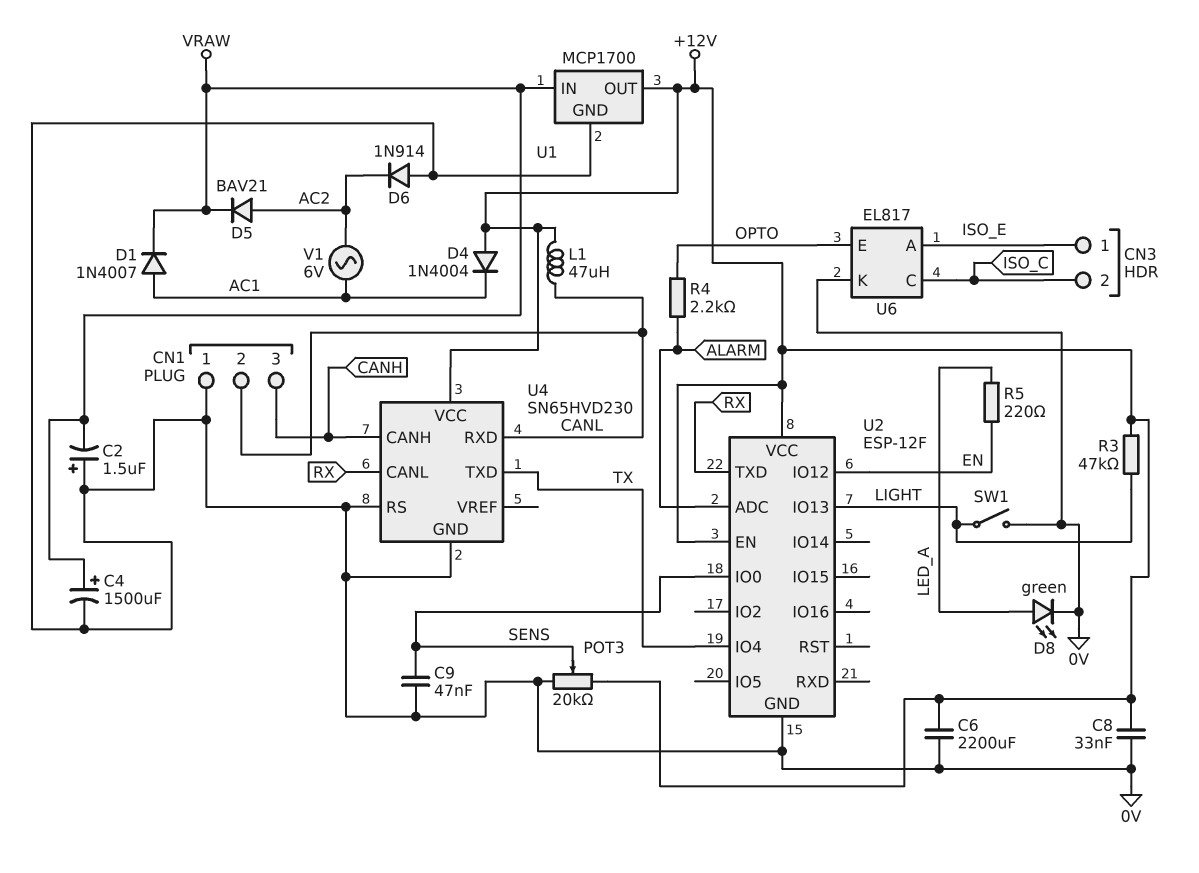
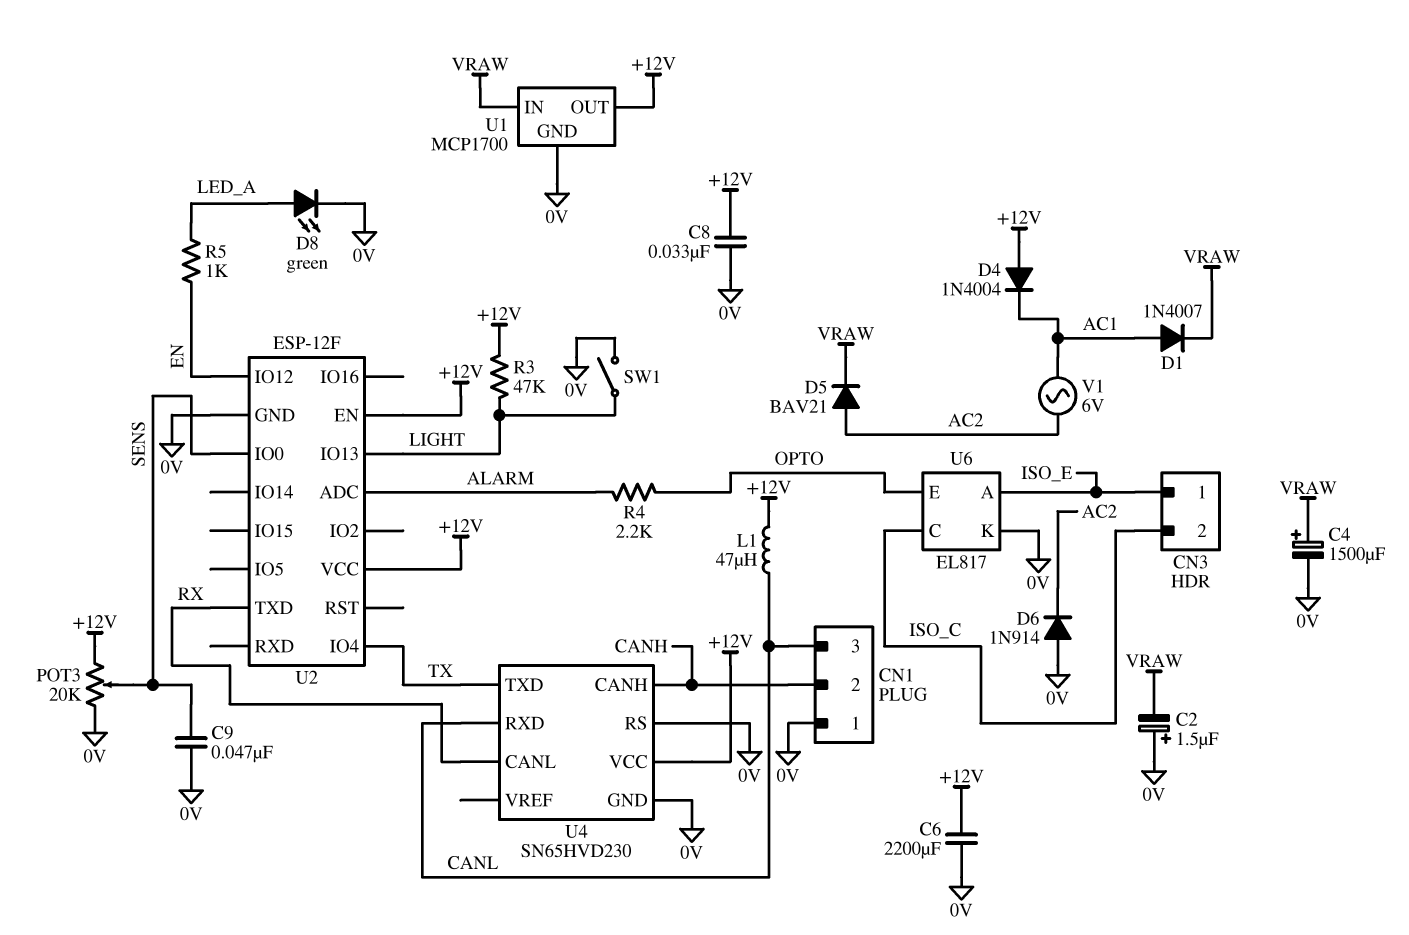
CN1 pin 2: CANL -> CANH
CN1 pin 3: CANH -> CANL
R5: 220 (EN, LED_A) -> 1k (EN, LED_A)

